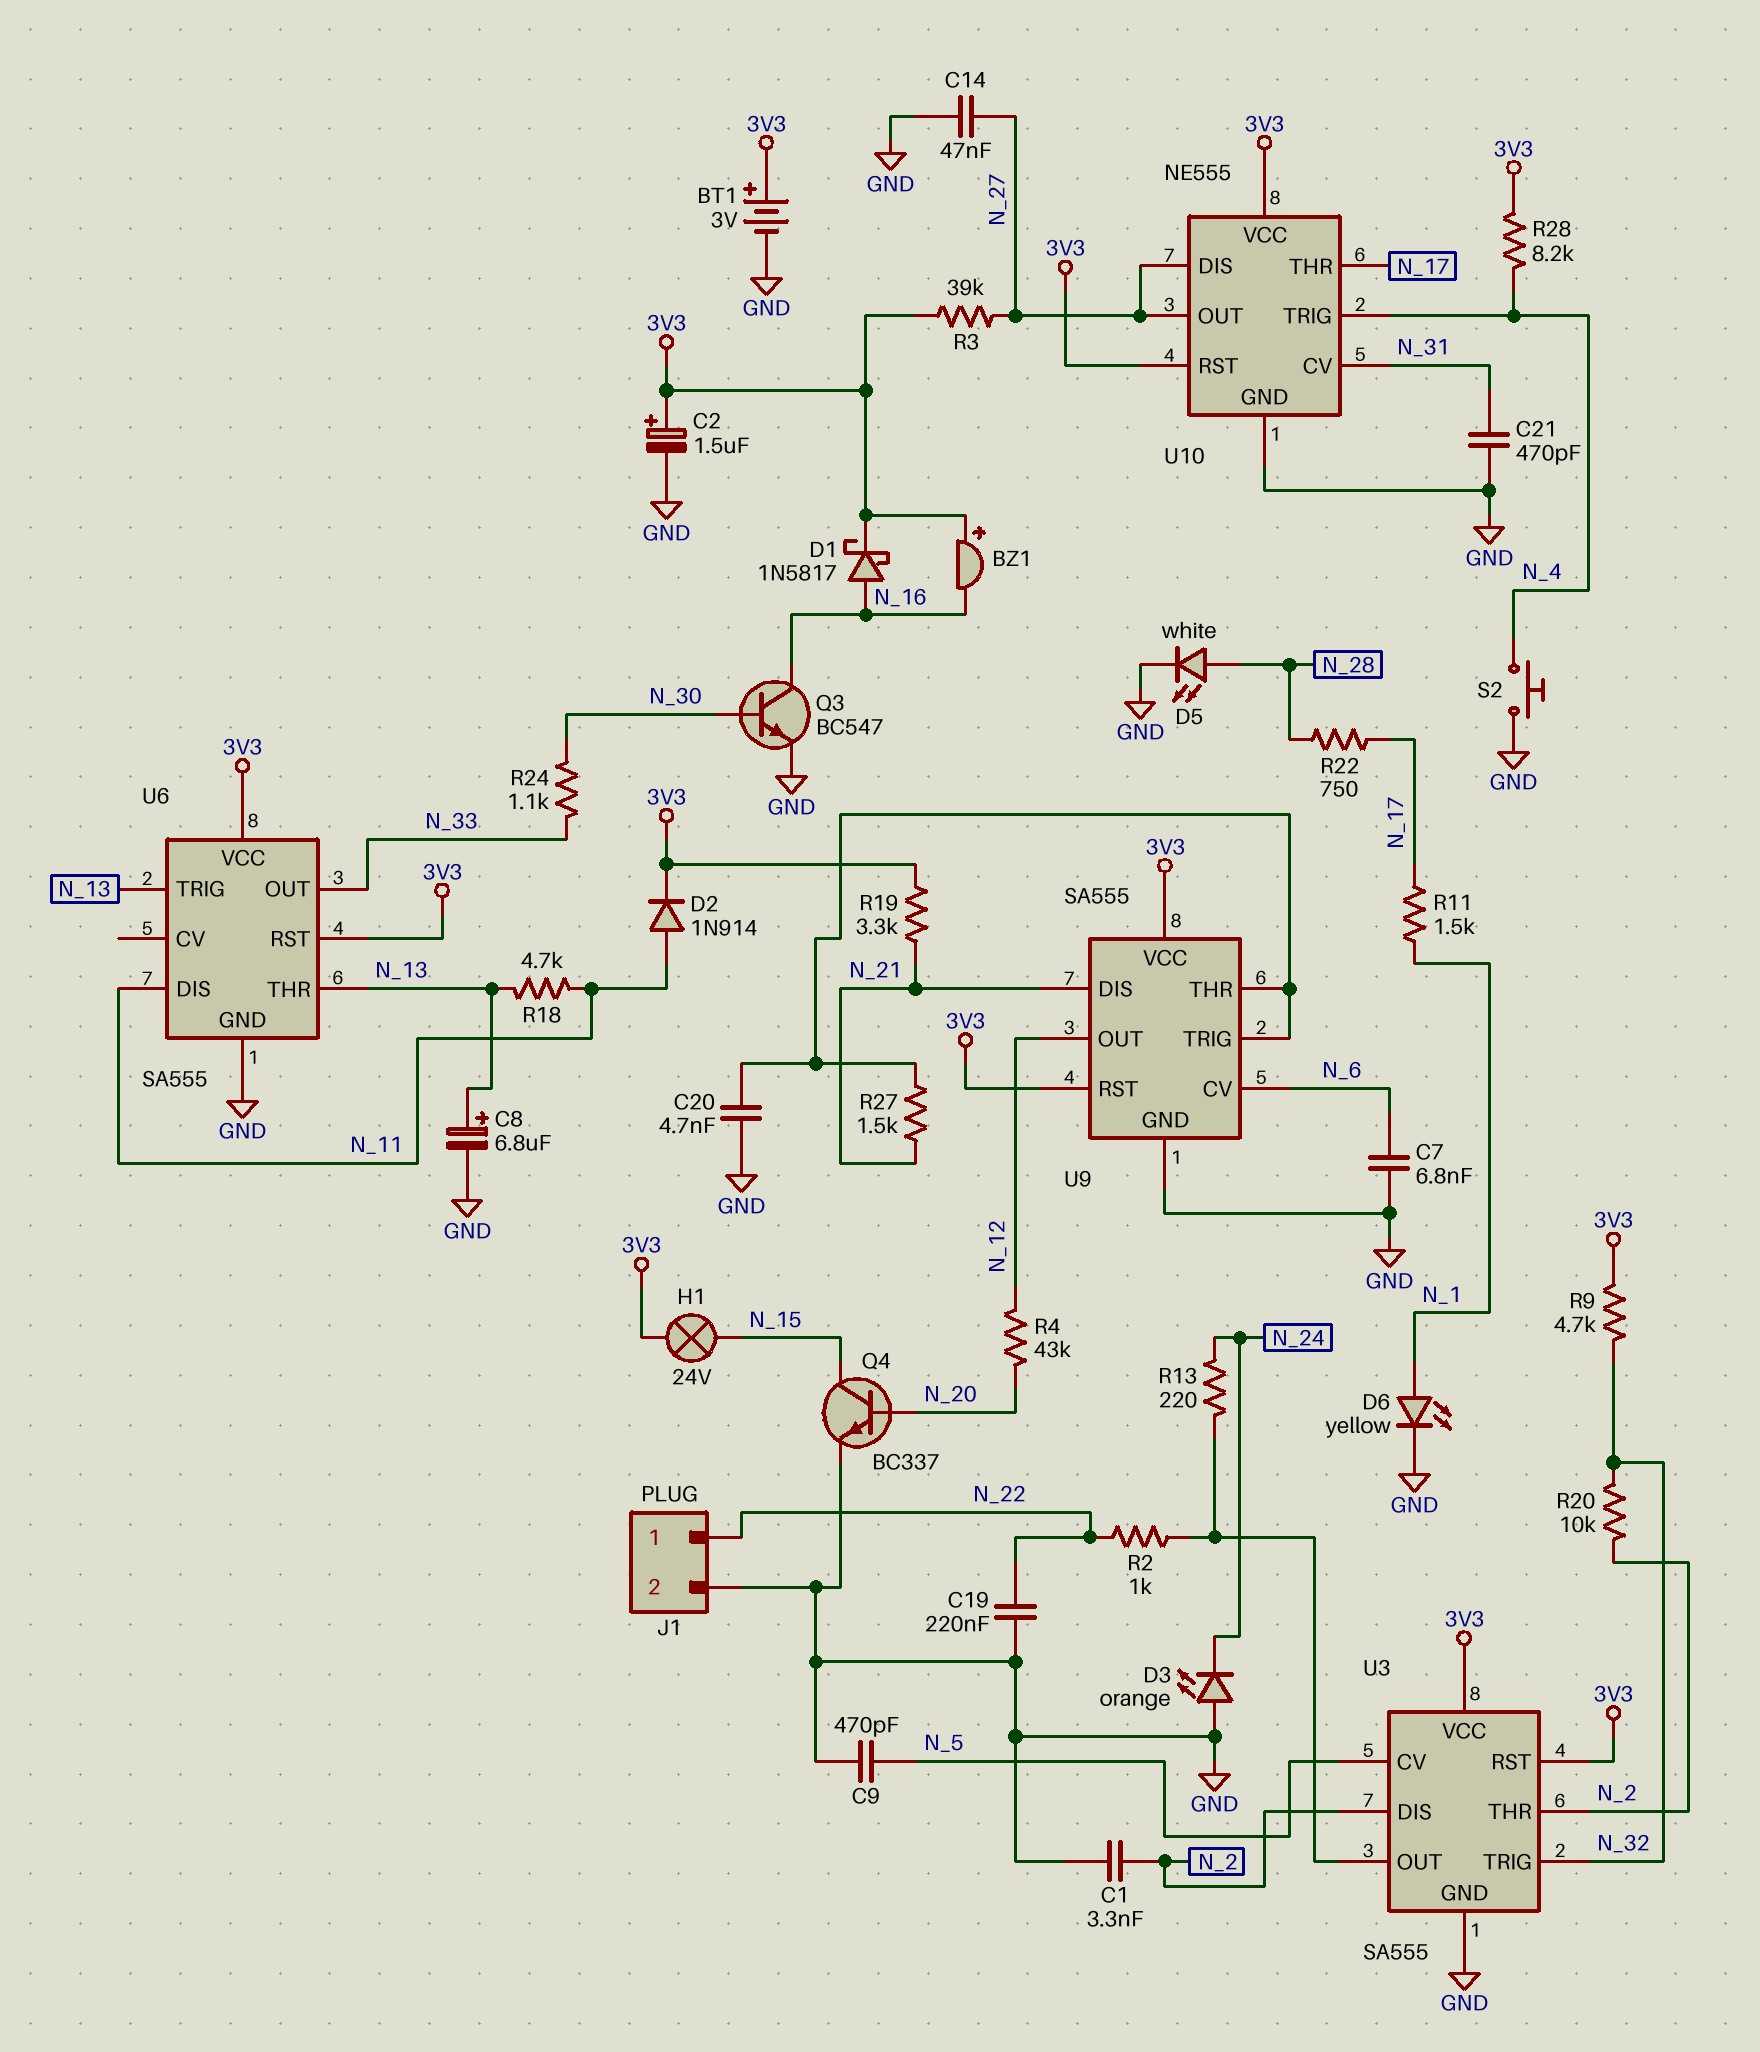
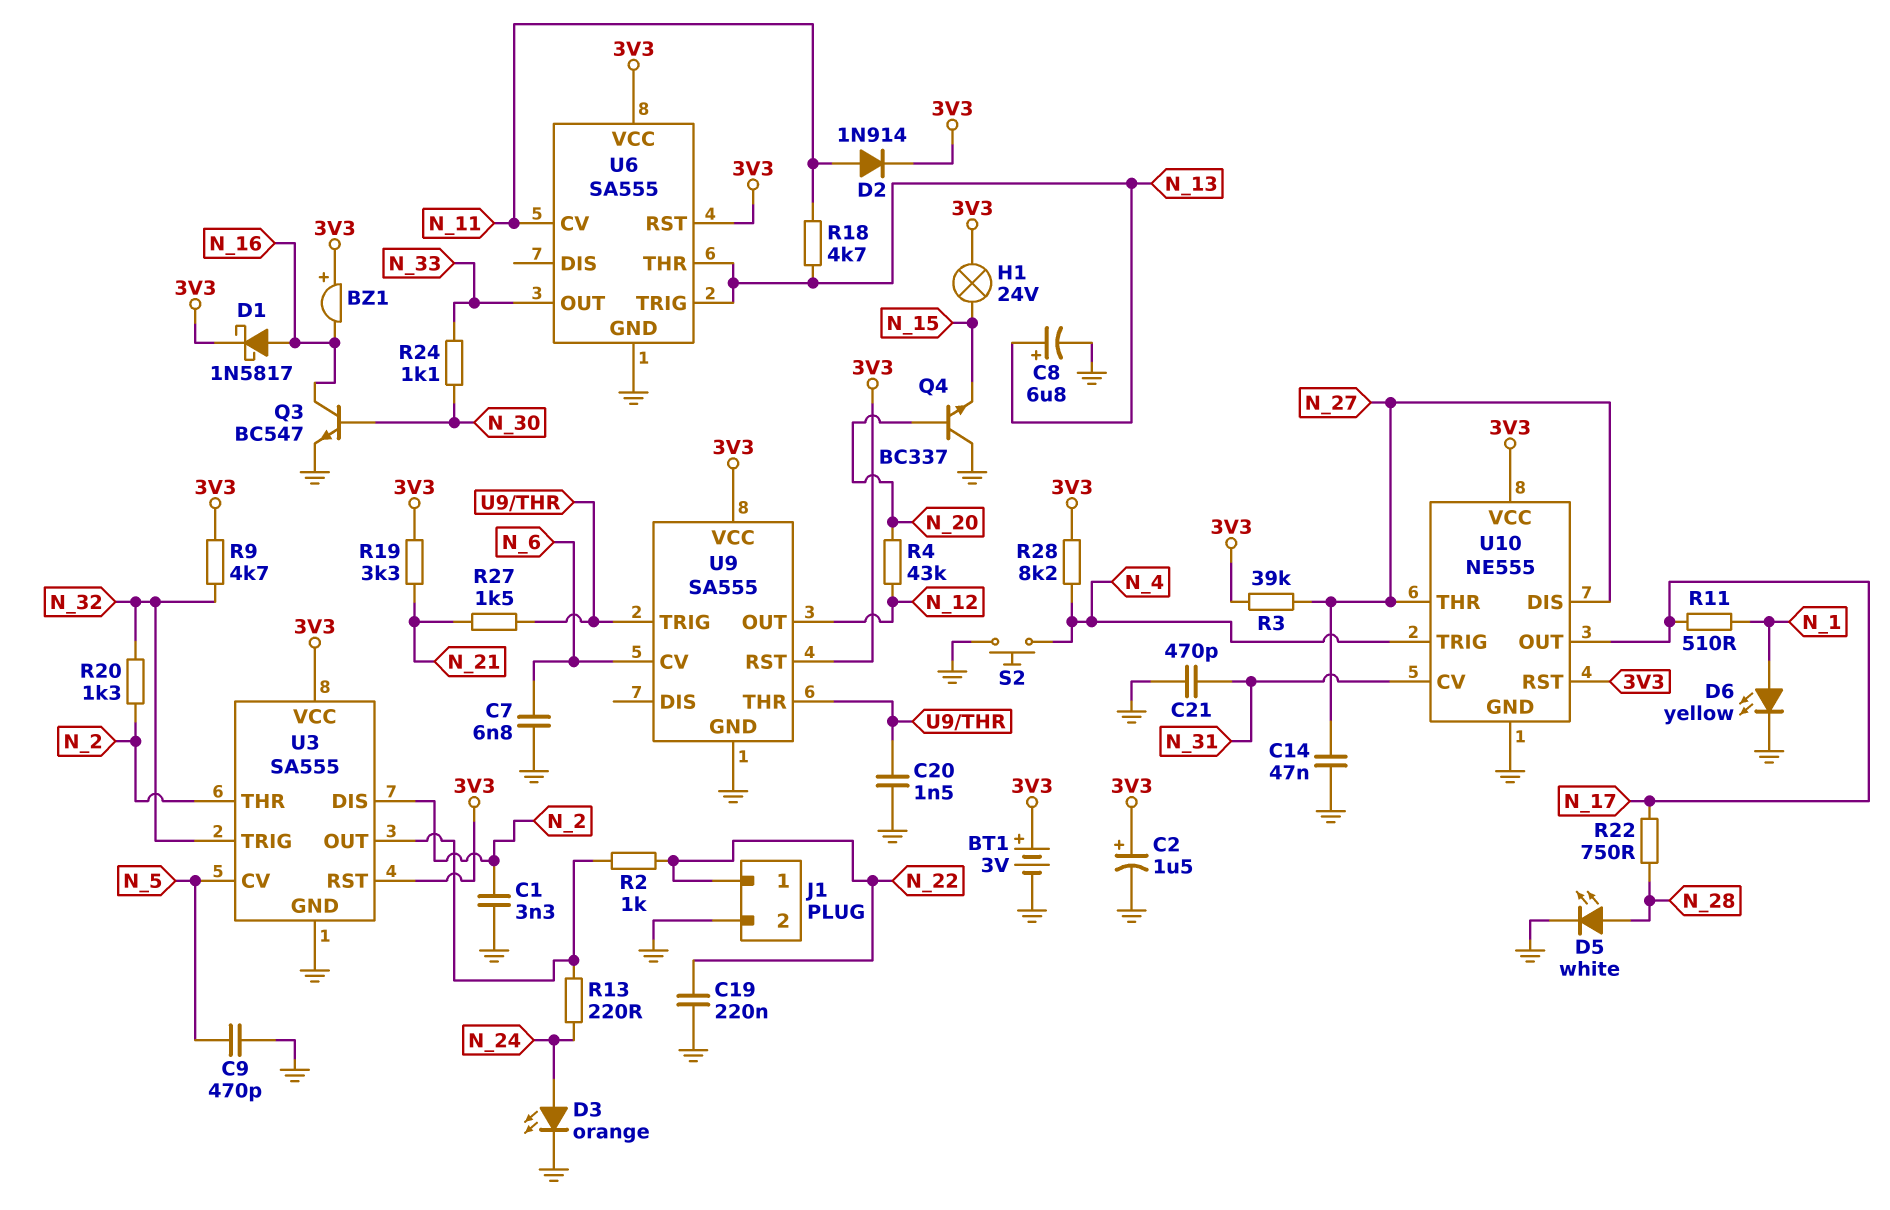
C20: 4.7nF (GND, U9/THR) -> 1.5nF (GND, U9/THR)
D3: LED orange (A GND, K N_24) -> LED orange (A N_24, K GND)
Q4: NPN BC337 (B N_20, C N_15, E GND) -> NPN BC337 (B N_20, C GND, E N_15)
R11: 1.5k (N_1, N_17) -> 510 (N_1, N_17)
R20: 10k (N_2, N_32) -> 1.3k (N_2, N_32)
U6 pin CV: none -> N_11
U6 pin DIS: N_11 -> none
U9 pin DIS: N_21 -> none
U10 pin OUT: N_27 -> N_17
U10 pin THR: N_17 -> N_27

